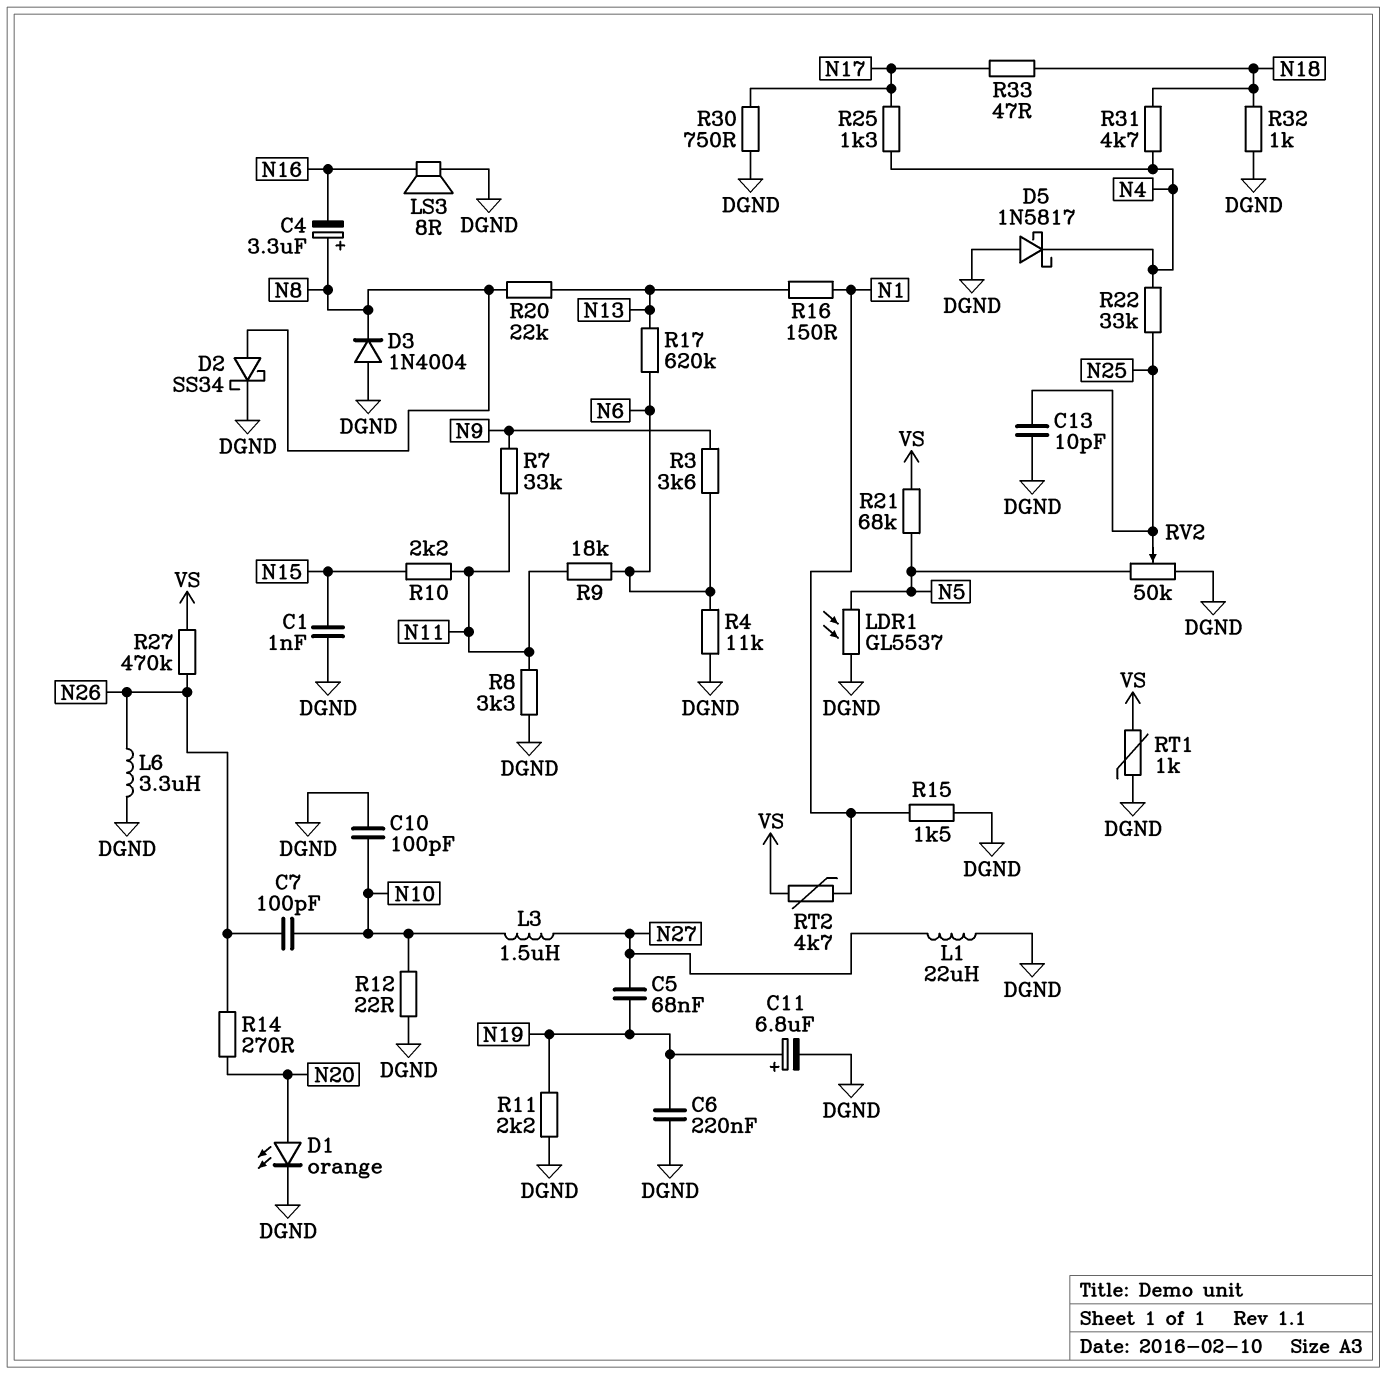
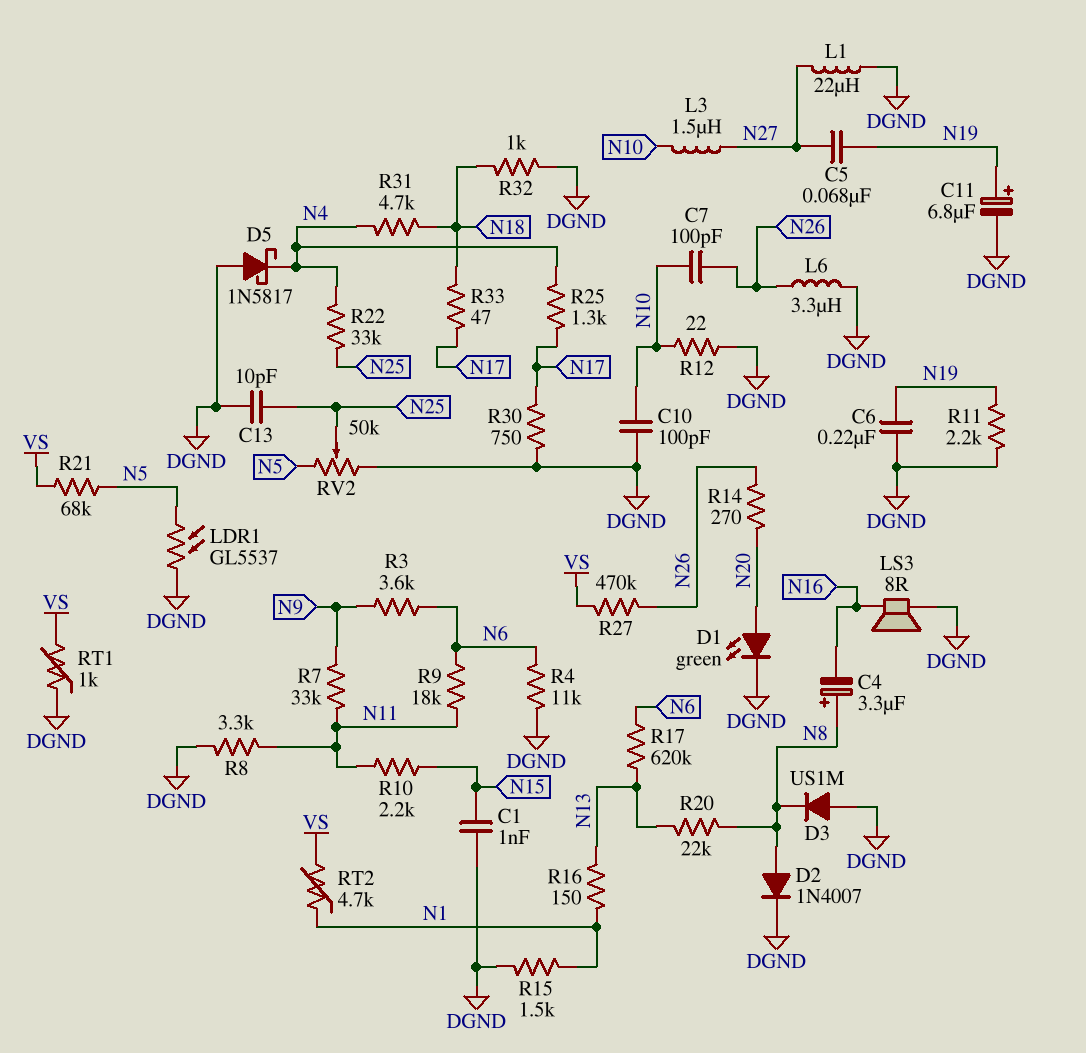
D1: LED orange (A N20, K DGND) -> LED green (A N20, K DGND)
D2: schottky SS34 (A N8, K DGND) -> diode 1N4007 (A N8, K DGND)
D3: diode 1N4004 (A DGND, K N8) -> diode US1M (A DGND, K N8)

